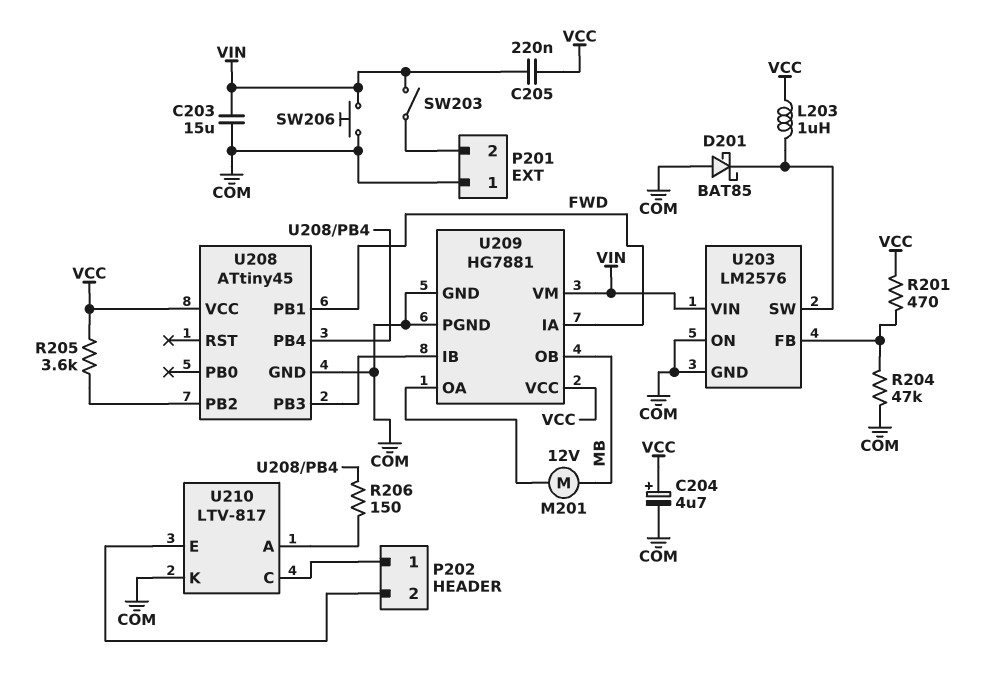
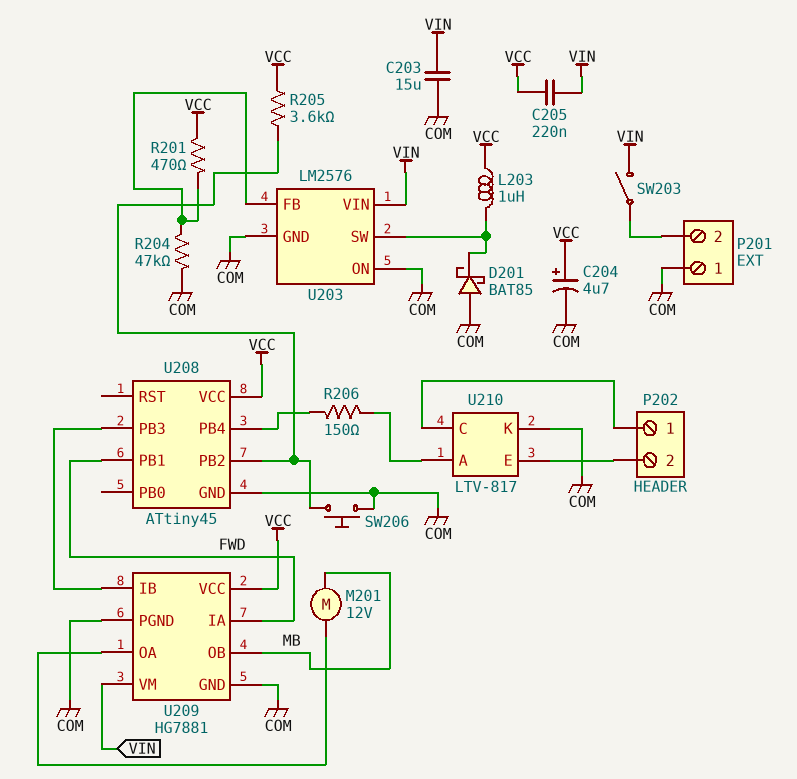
SW206: button (COM, VIN) -> button (COM, U208/PB2)

